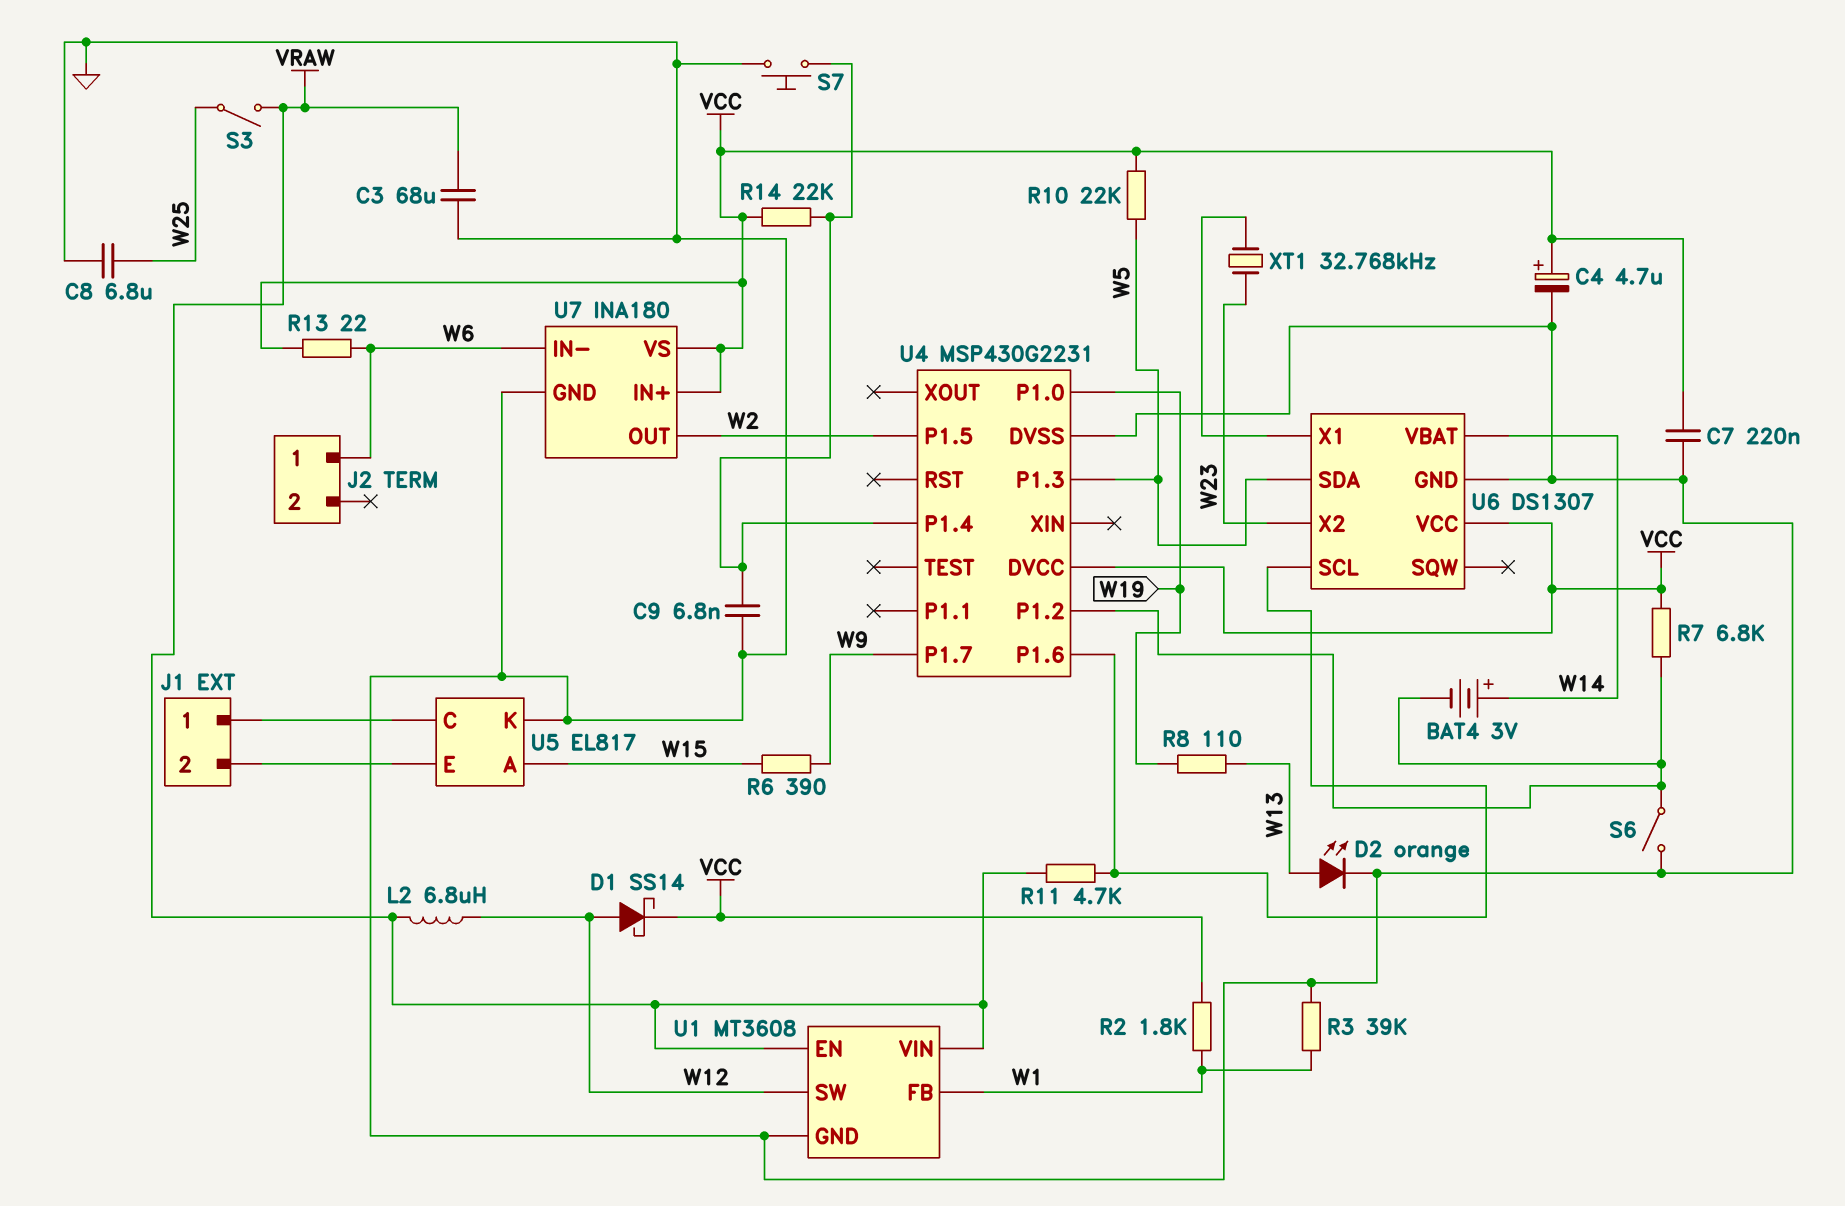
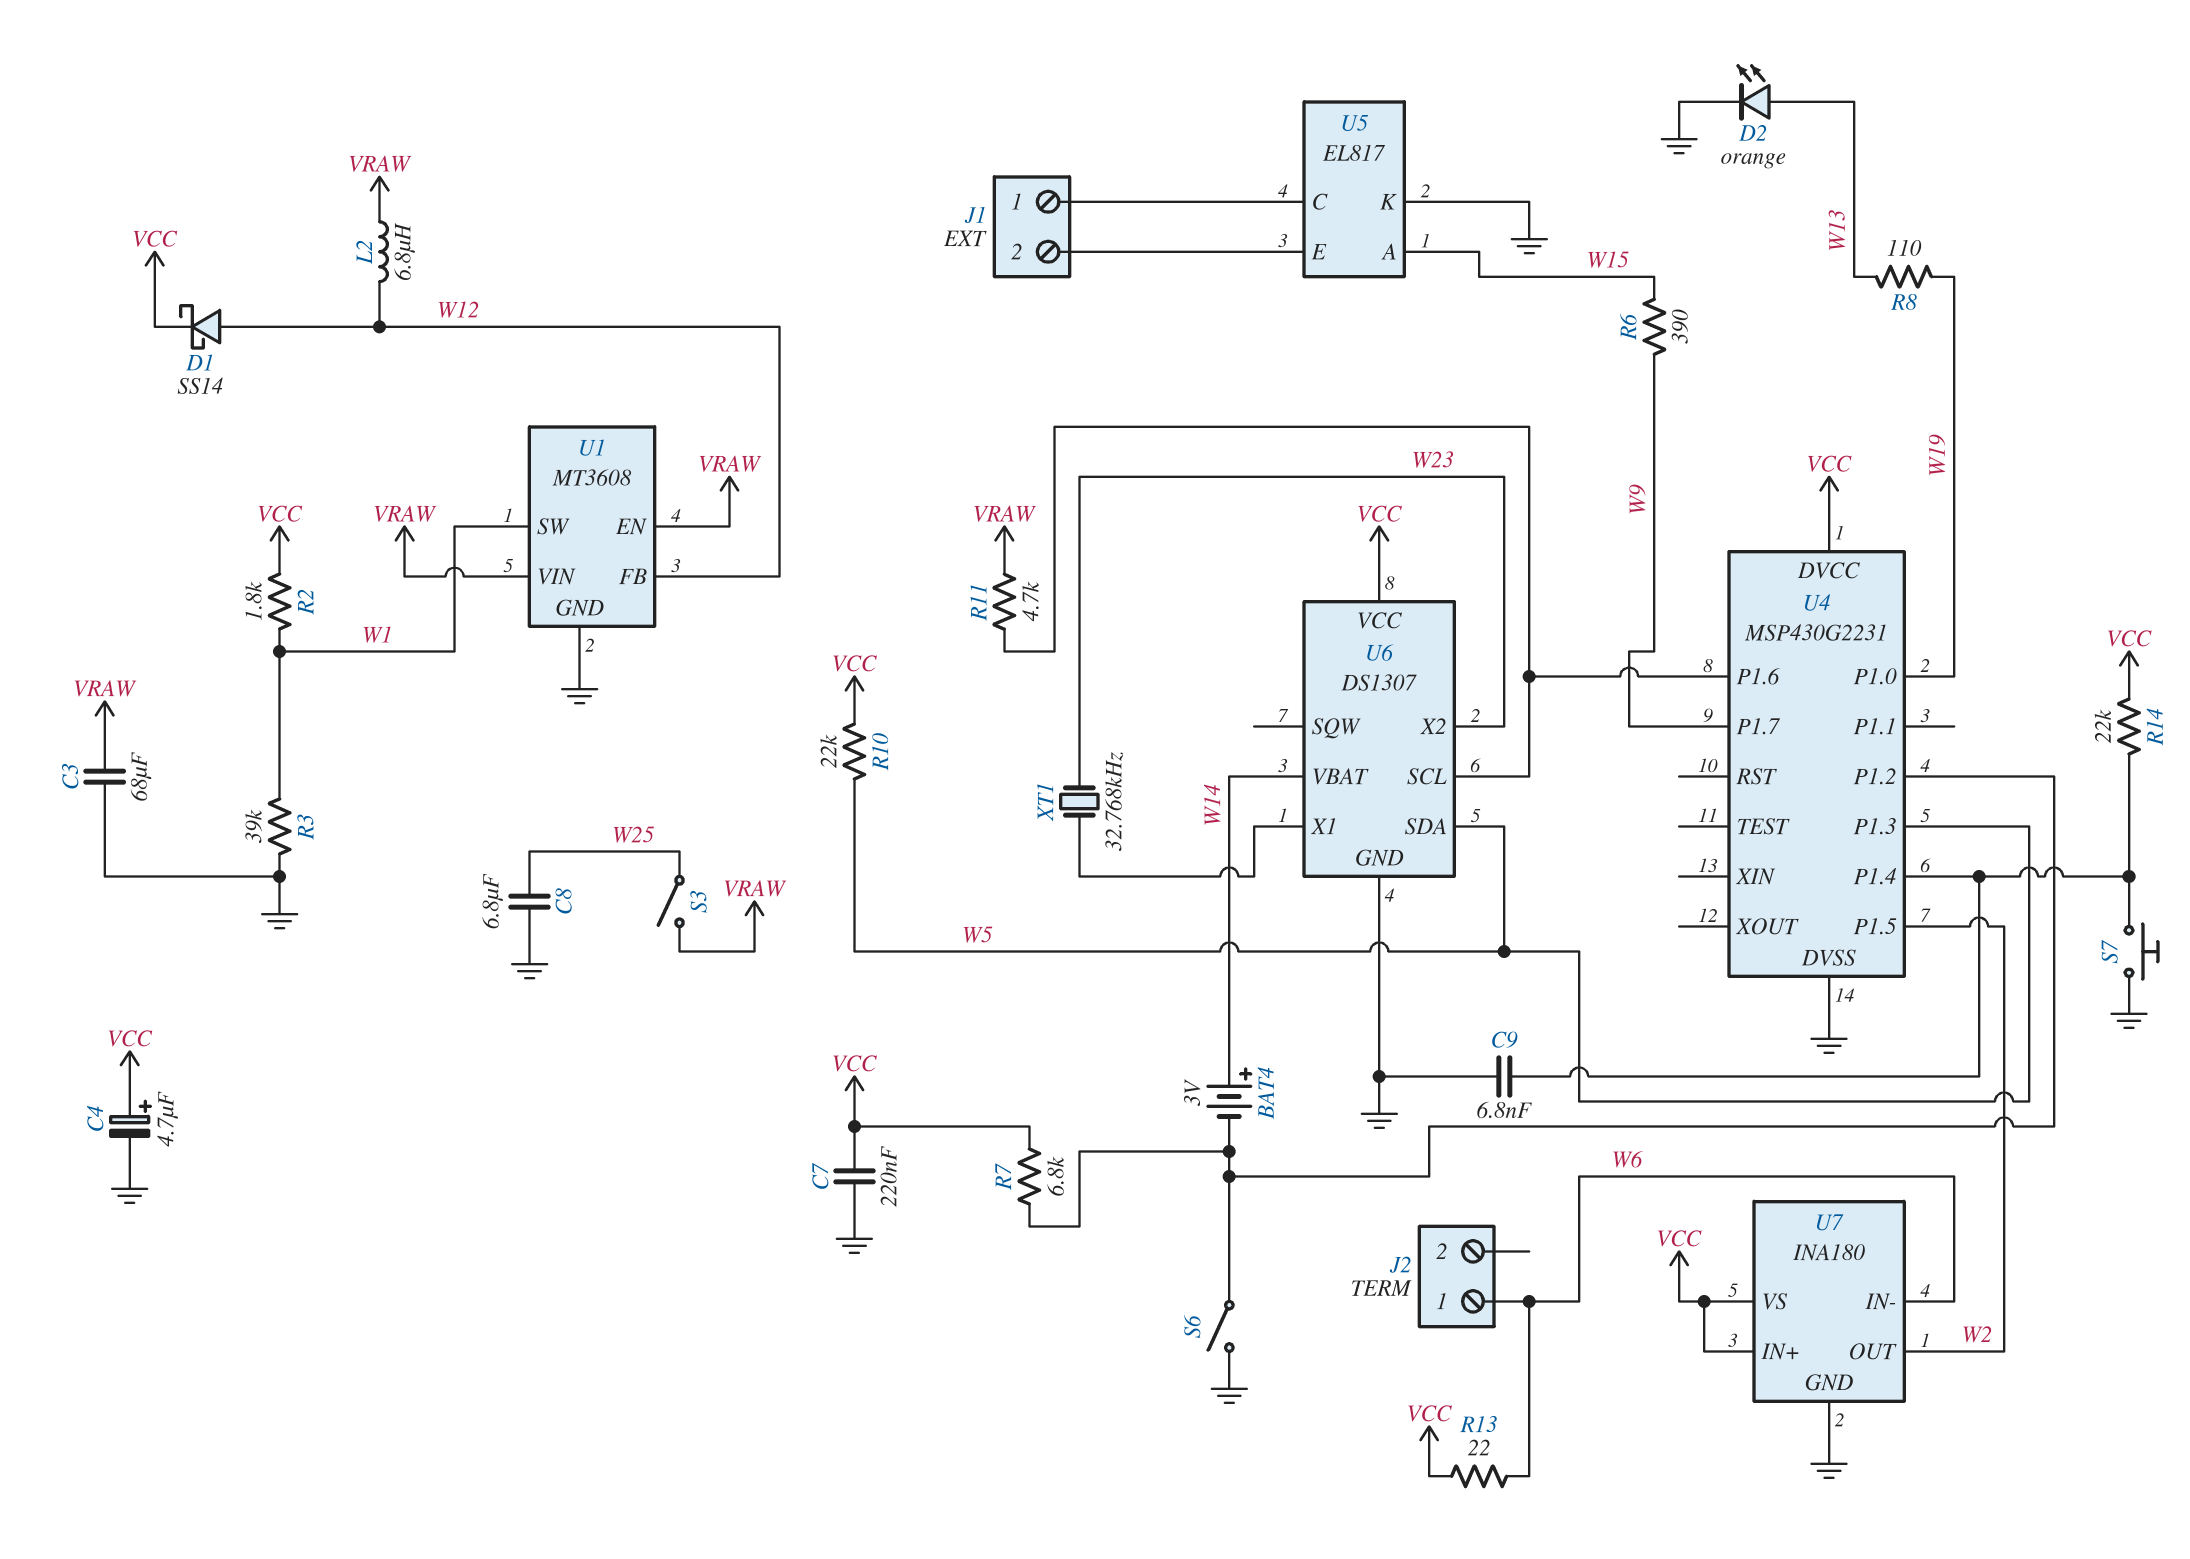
U1 pin FB: W1 -> W12
U1 pin SW: W12 -> W1

